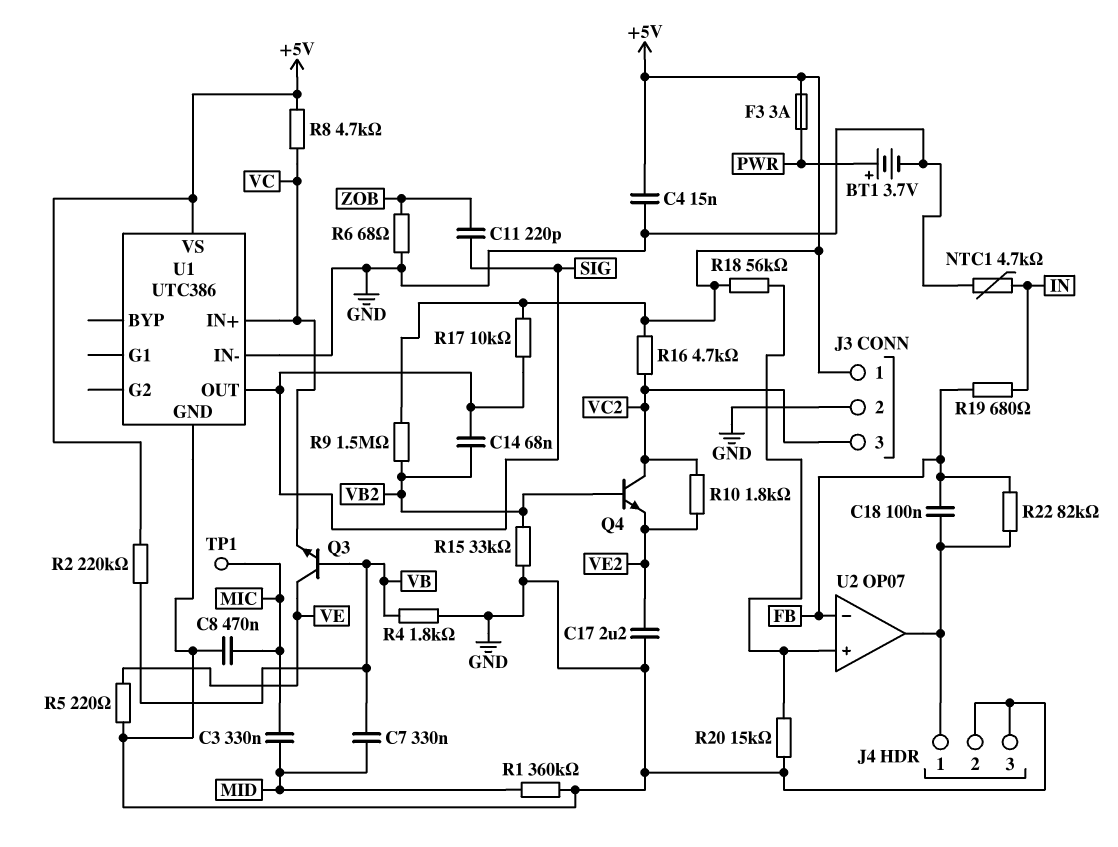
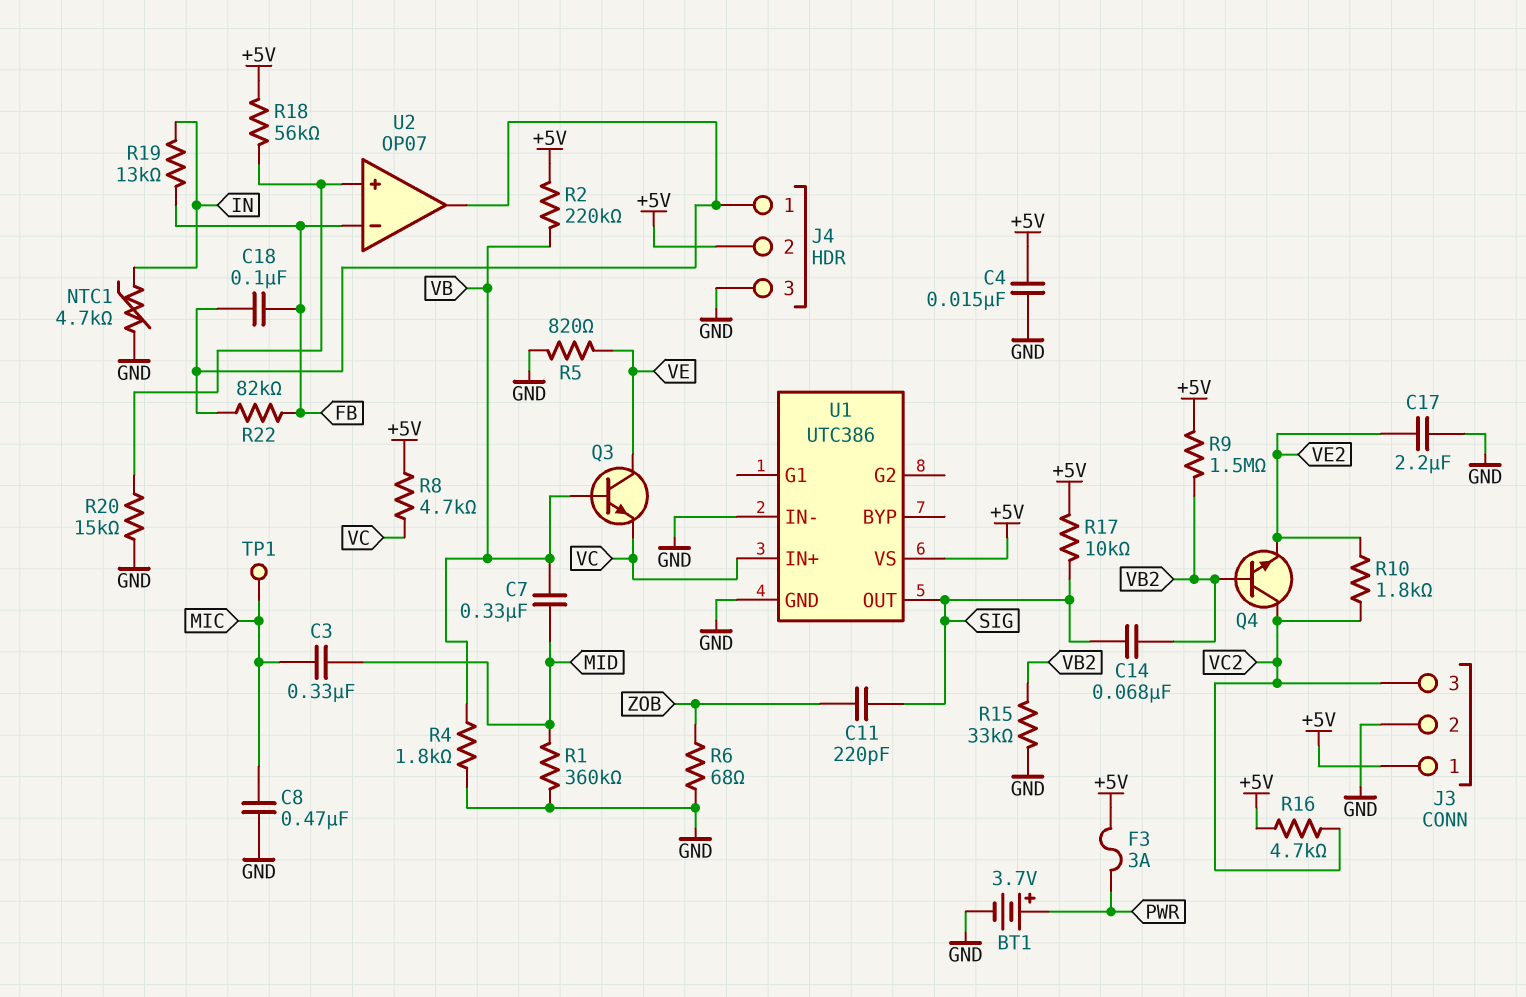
J4 pin 2: GND -> +5V
R5: 220 (GND, VE) -> 820 (GND, VE)
R19: 680 (FB, IN) -> 13k (FB, IN)

